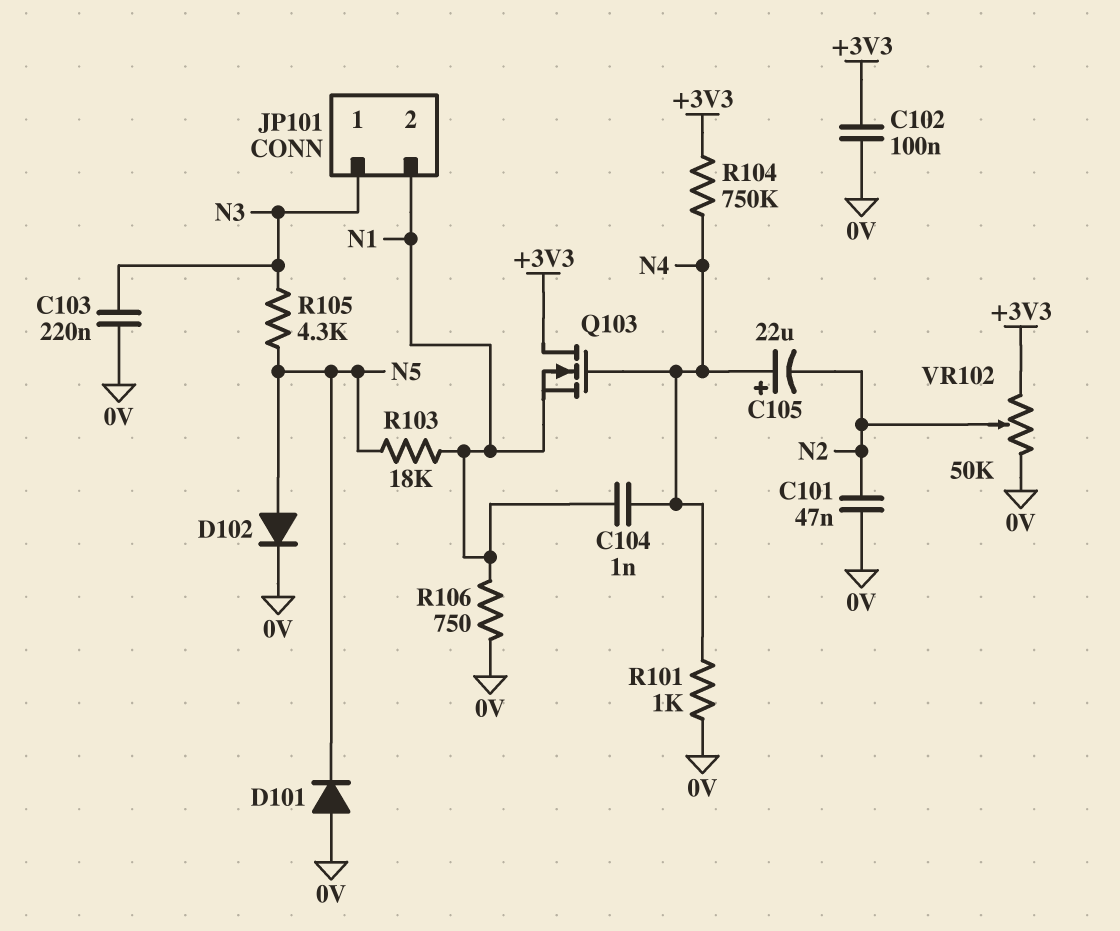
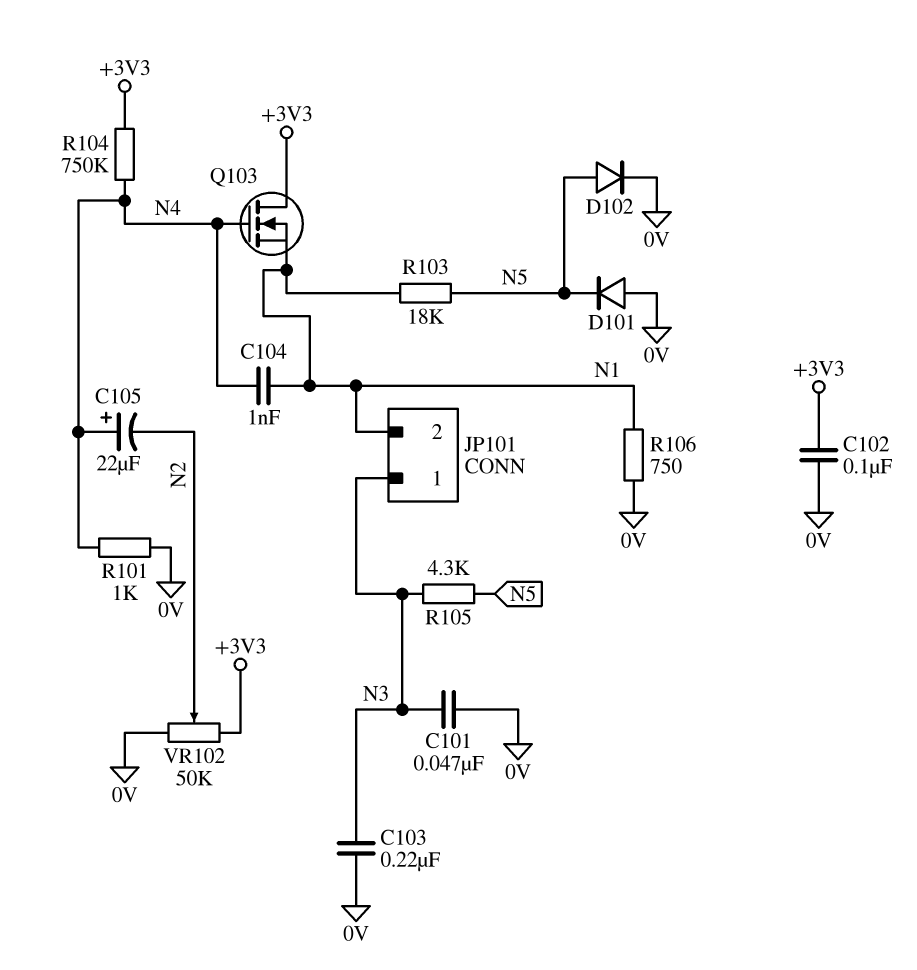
C101: 47nF (0V, N2) -> 47nF (0V, N3)

